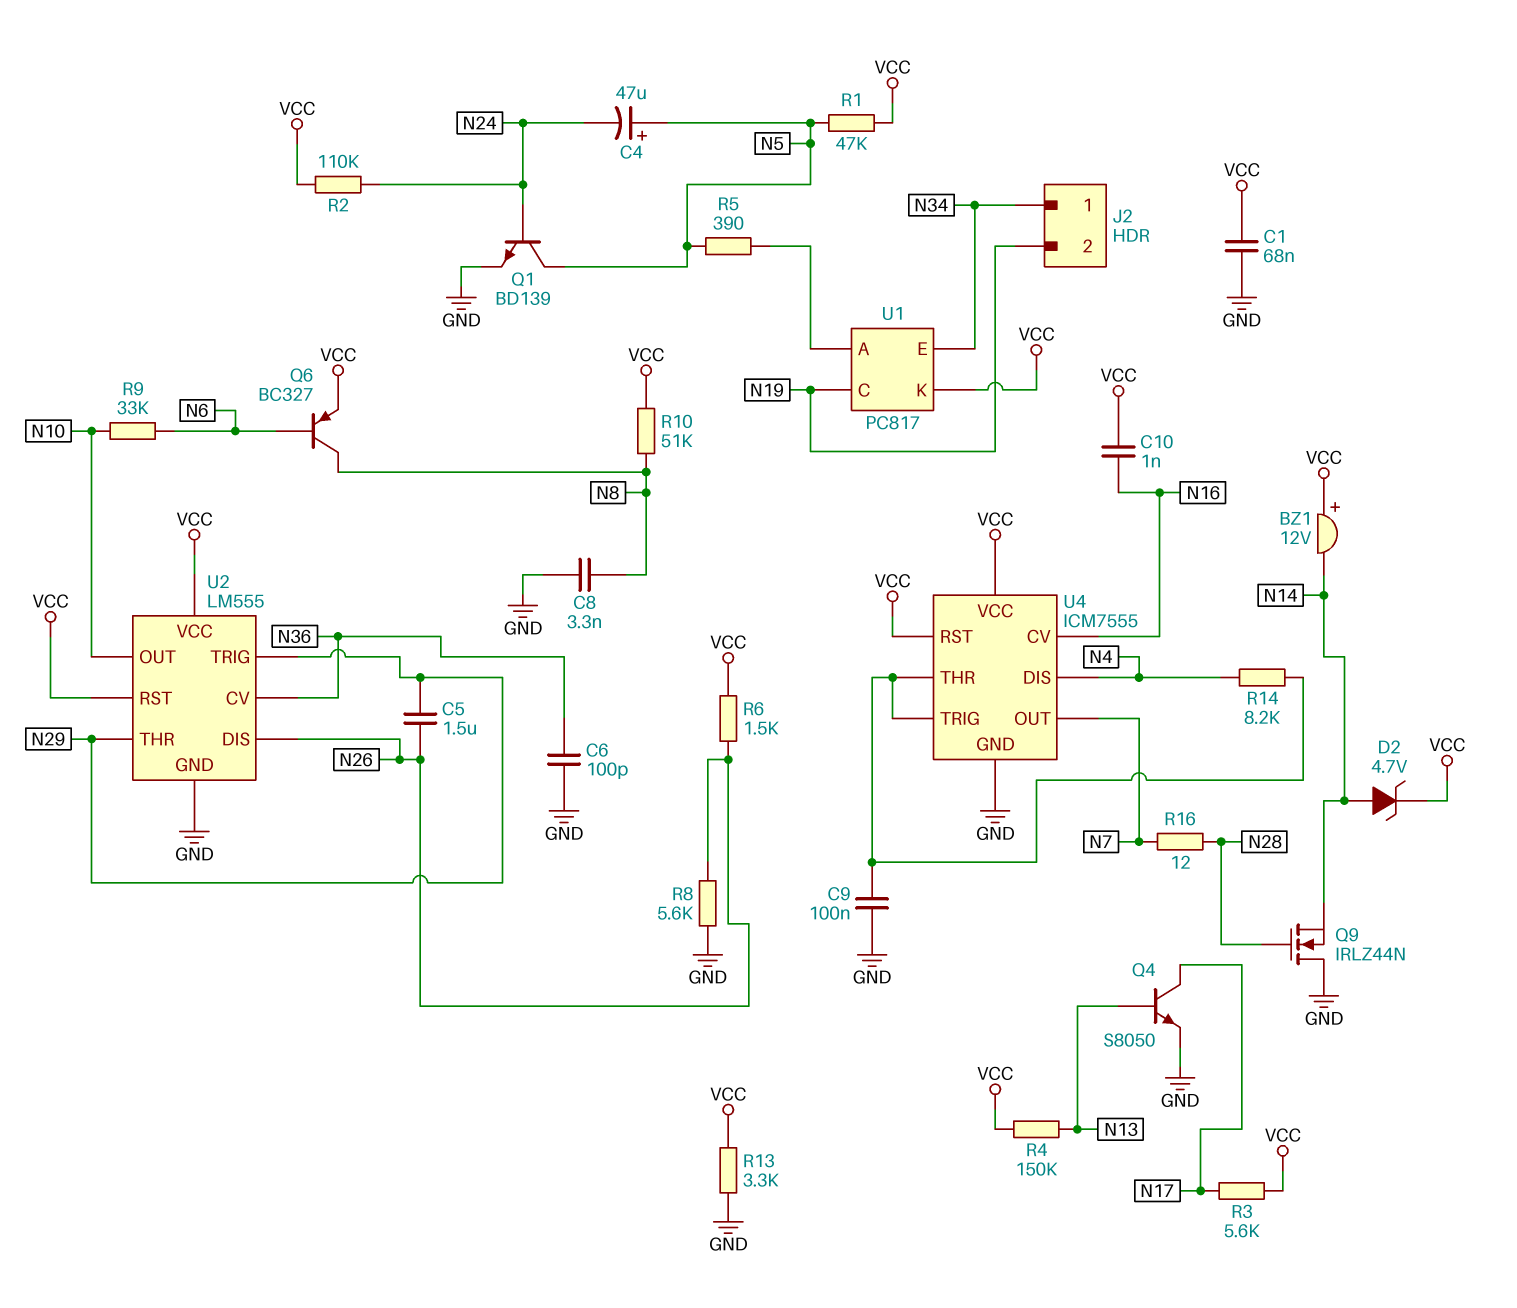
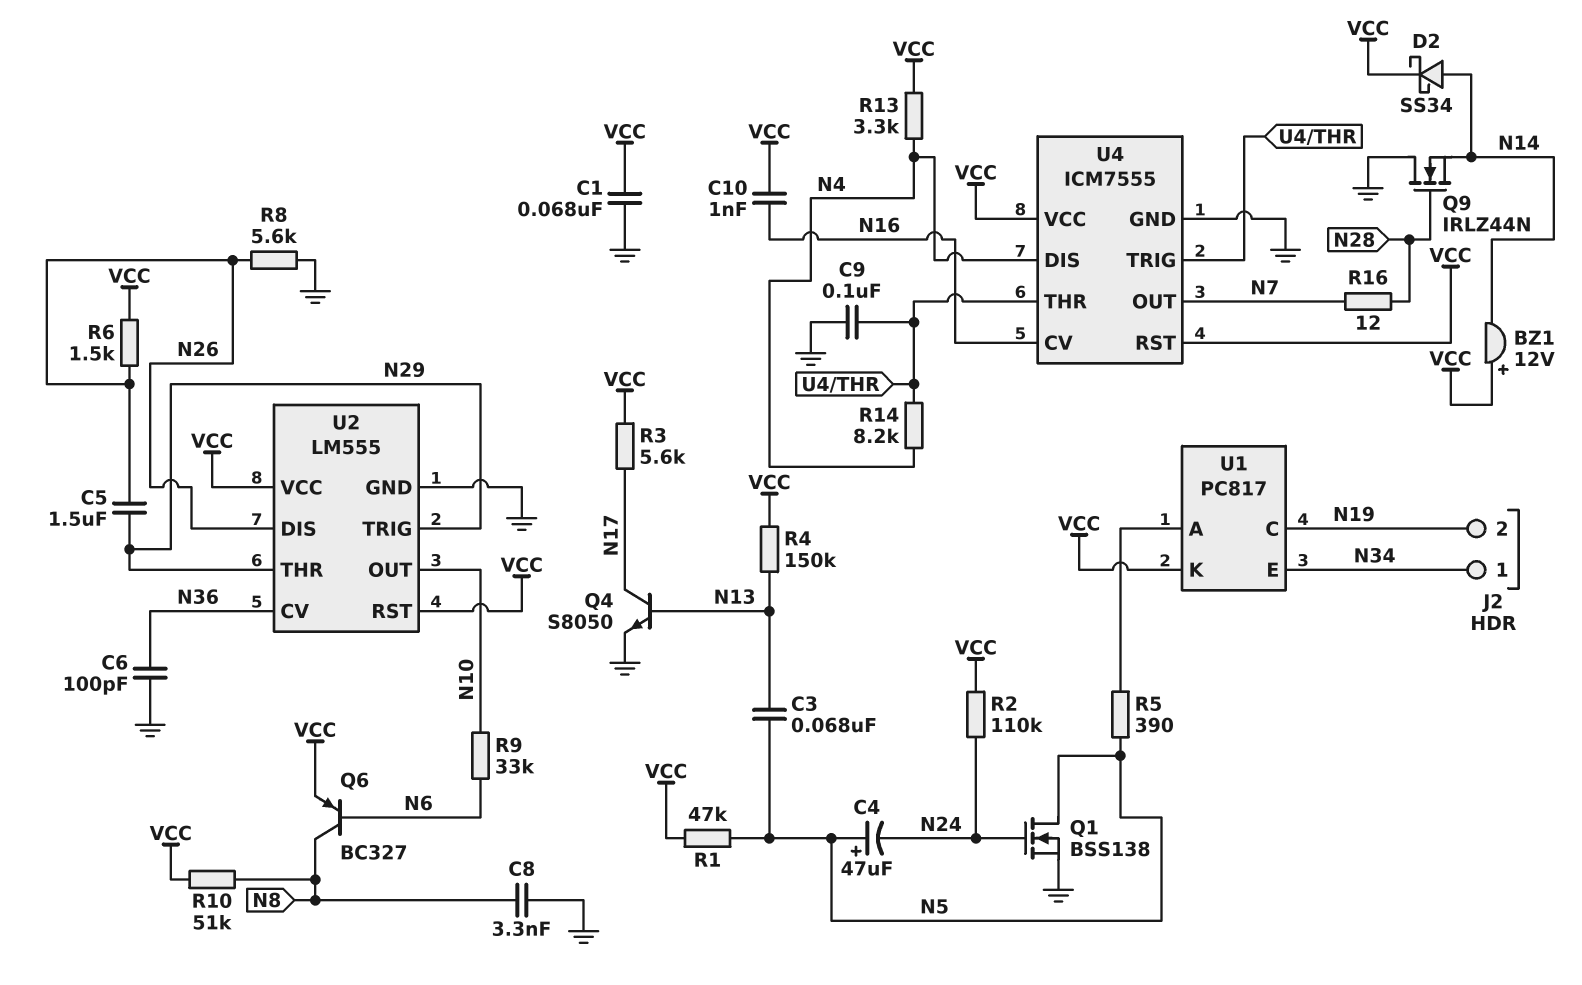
C3: none -> 68nF (N5, N13)
D2: zener 4.7V (A N14, K VCC) -> schottky SS34 (A N14, K VCC)
Q1: NPN BD139 (B N24, C N5, E GND) -> NMOS BSS138 (G N24, D N5, S GND)
R13: 3.3k (GND, VCC) -> 3.3k (N4, VCC)

